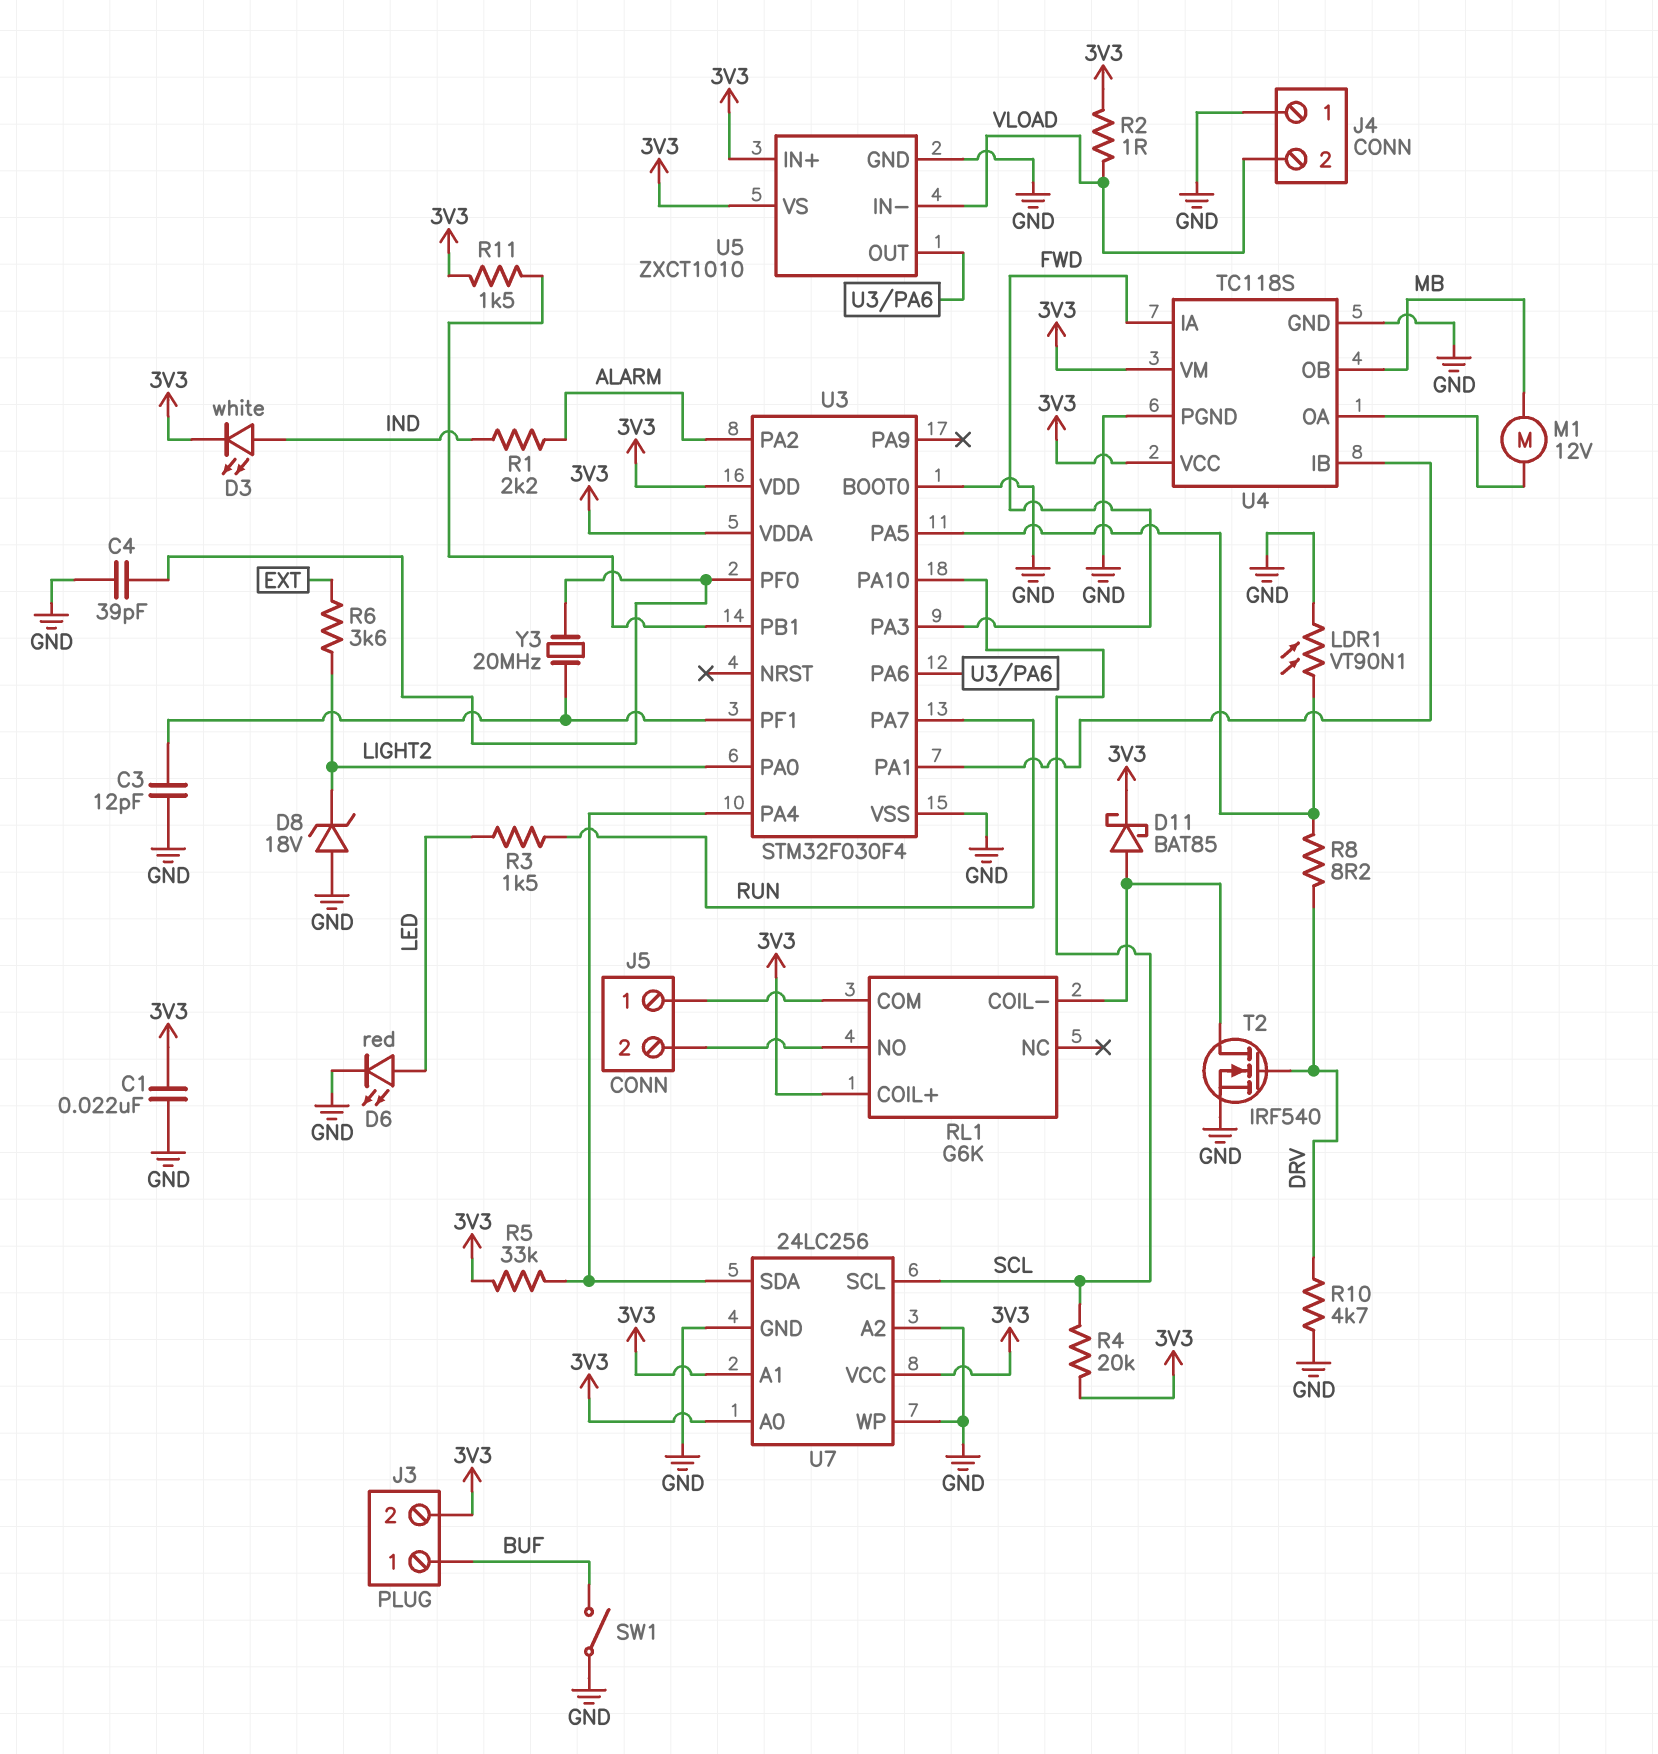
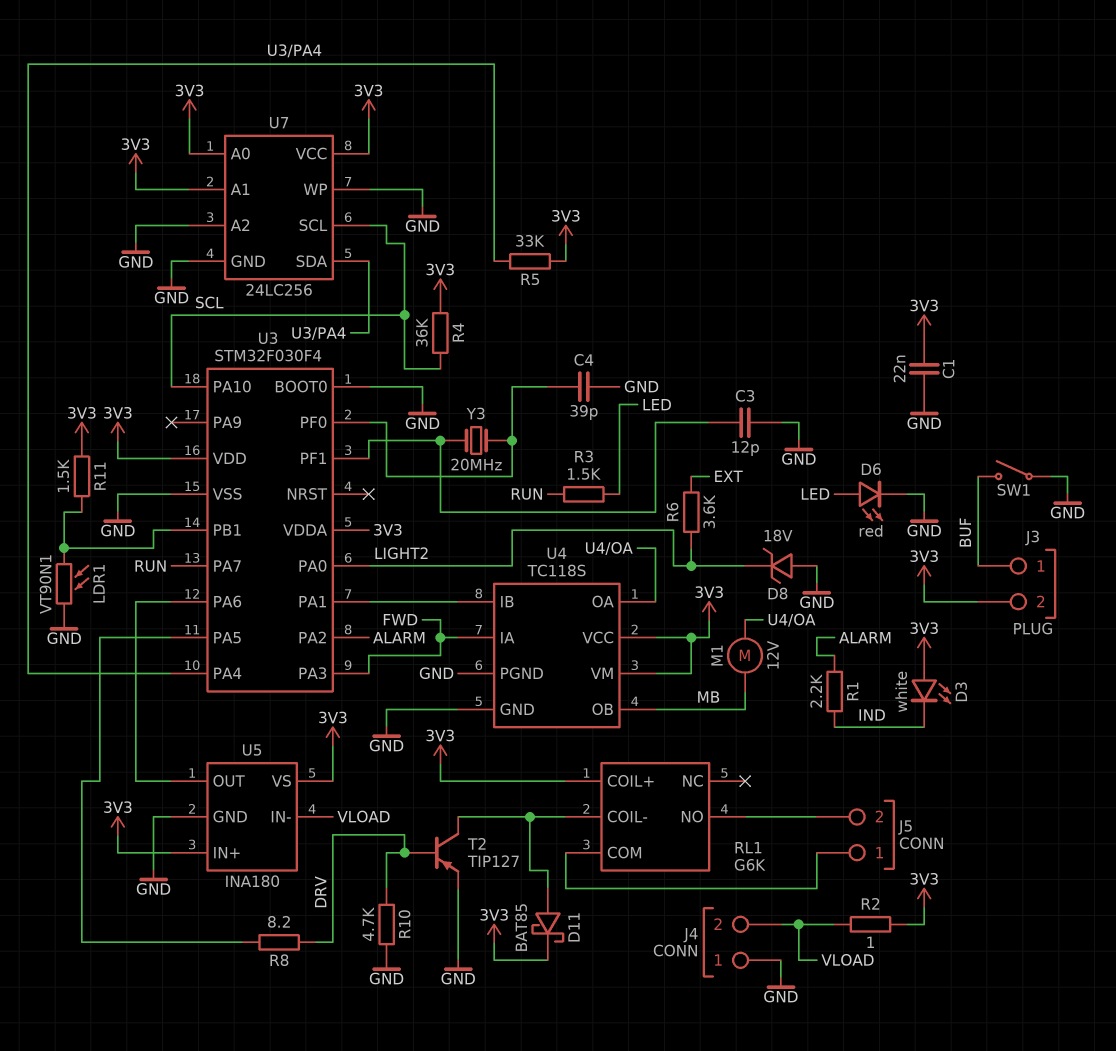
D3: LED white (A IND, K 3V3) -> LED white (A 3V3, K IND)
LDR1: VT90N1 (GND, U3/PA5) -> VT90N1 (GND, U3/PB1)
R4: 20k (3V3, SCL) -> 36k (3V3, SCL)
T2: NMOS IRF540 (G DRV, D RL1/COIL-, S GND) -> PNP TIP127 (B DRV, C RL1/COIL-, E GND)
U5: ZXCT1010 -> INA180

